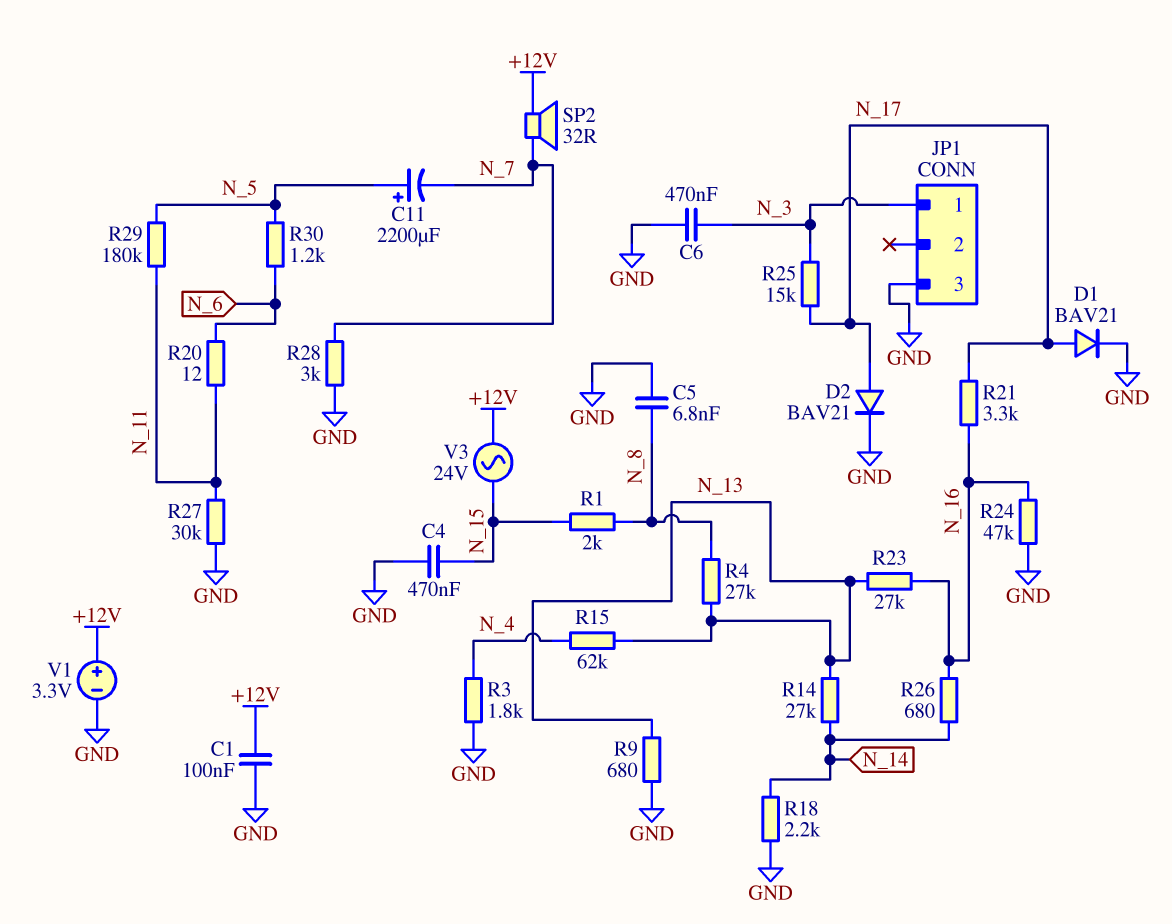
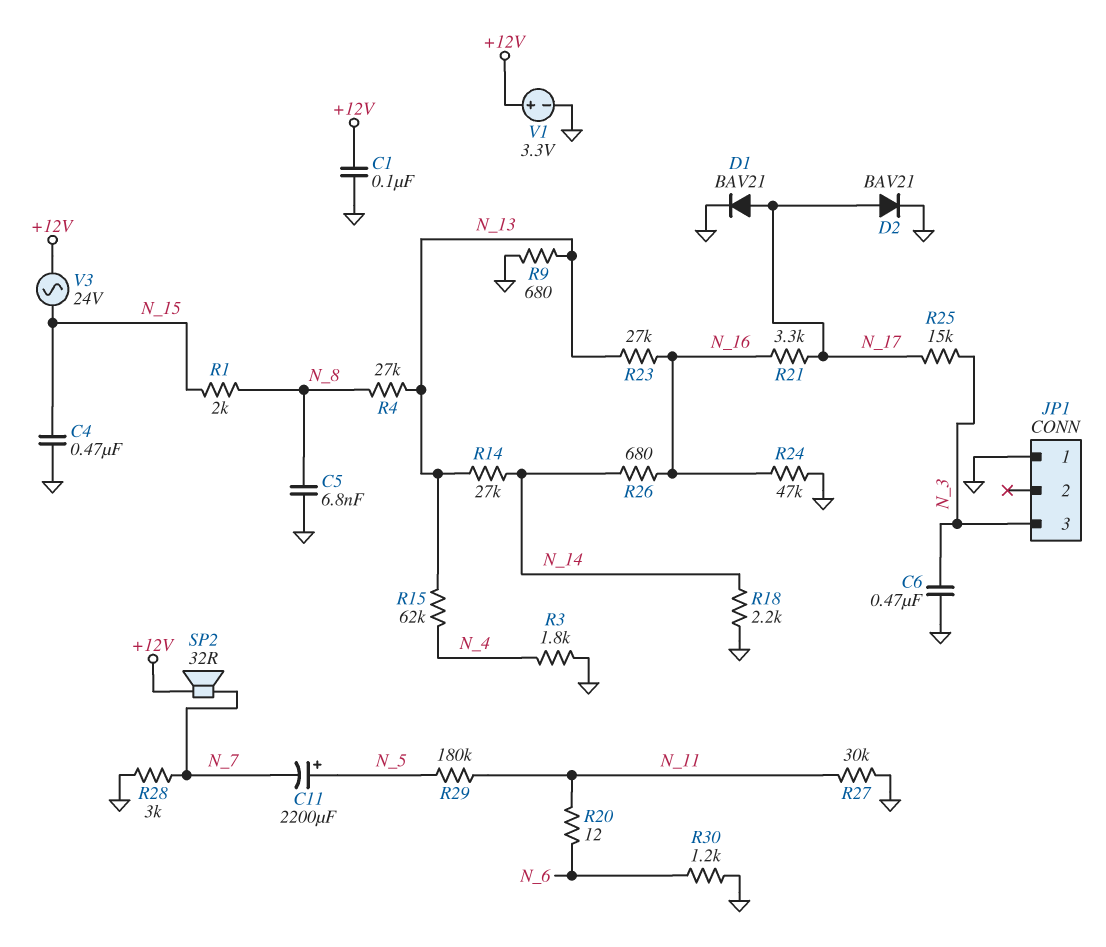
JP1 pin 1: N_3 -> GND
JP1 pin 3: GND -> N_3
R30: 1.2k (N_5, N_6) -> 1.2k (GND, N_6)

